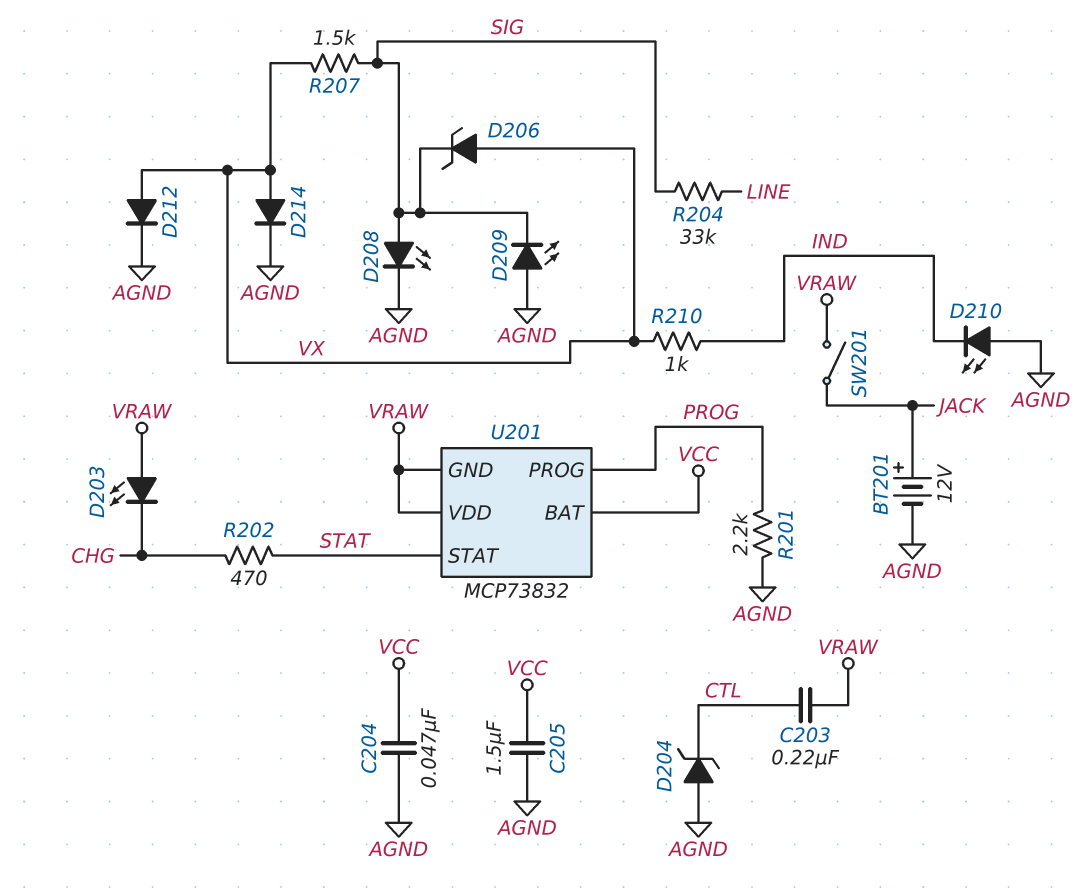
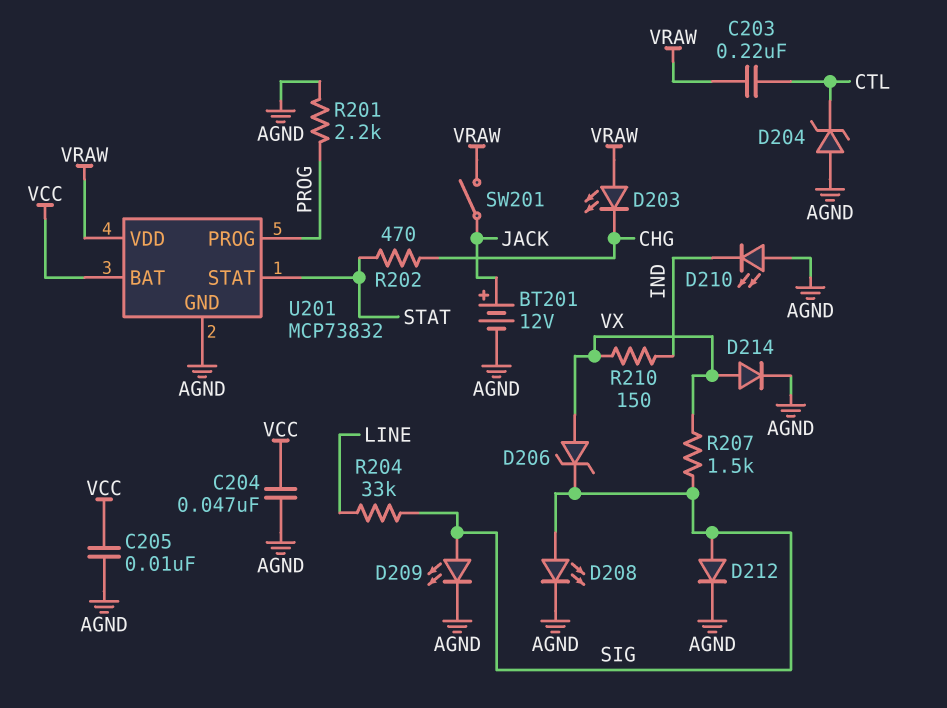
C205: 1.5uF (AGND, VCC) -> 10nF (AGND, VCC)
D209: LED (A AGND, K SIG) -> LED (A SIG, K AGND)
D212: diode (A VX, K AGND) -> diode (A SIG, K AGND)
R210: 1k (IND, VX) -> 150 (IND, VX)
U201 pin GND: VRAW -> AGND

